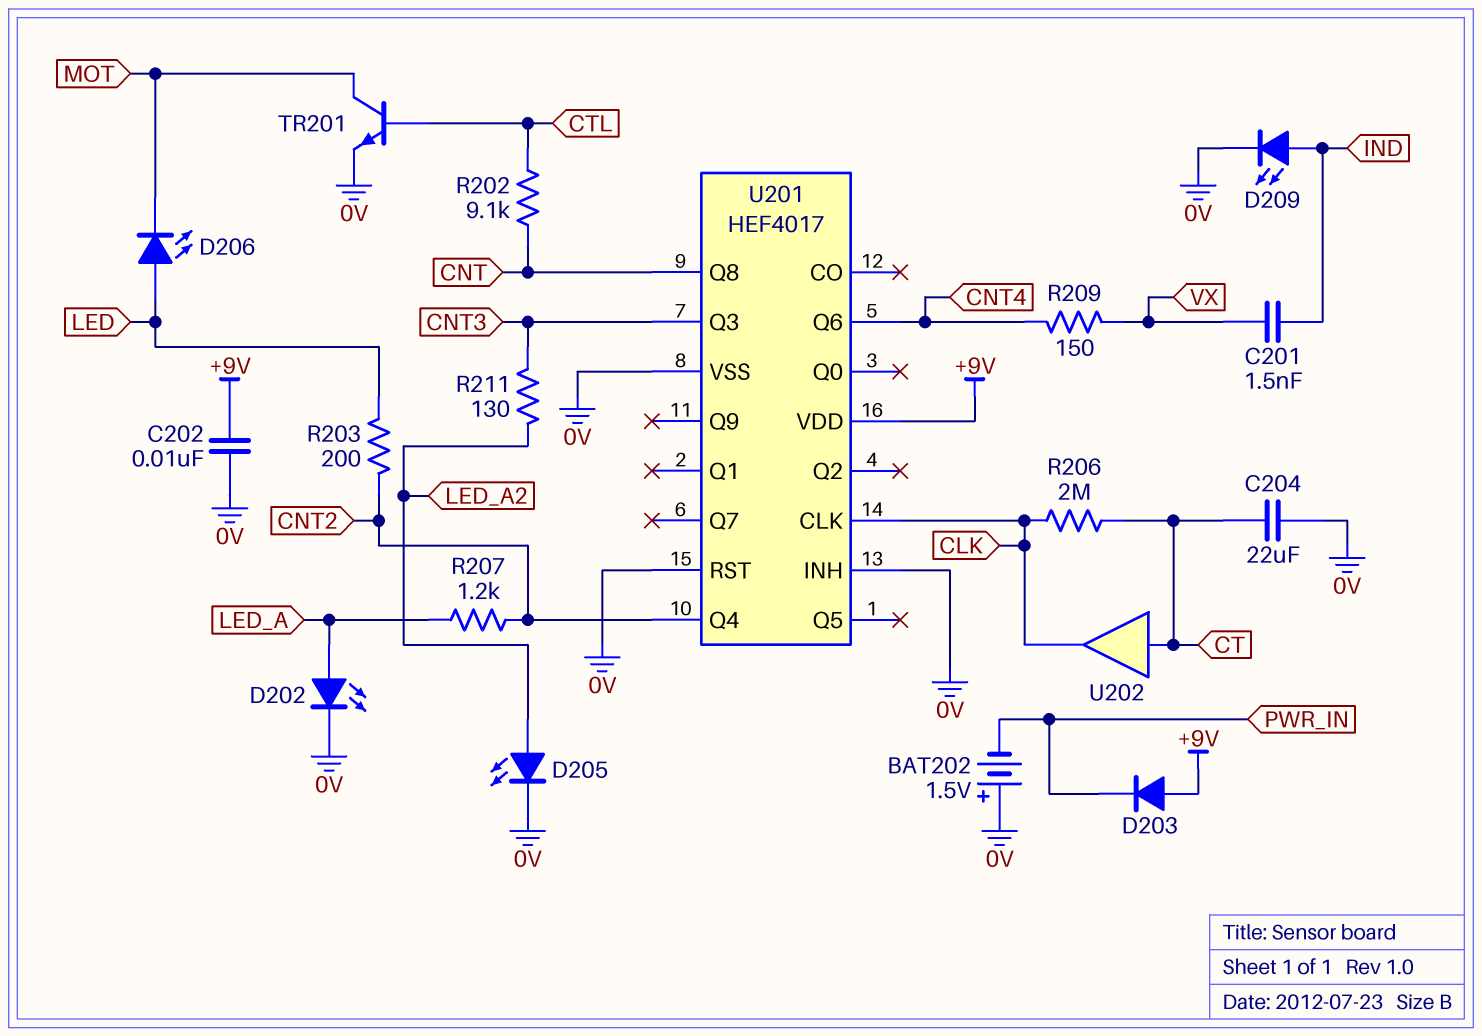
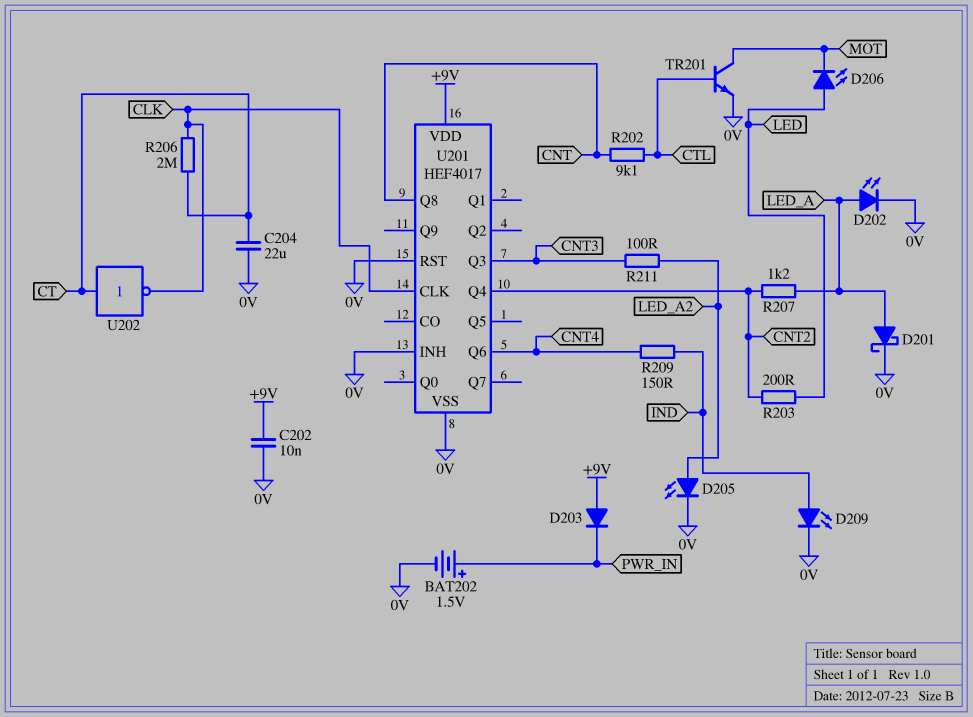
BAT202: 1.5V (plus 0V, minus PWR_IN) -> 1.5V (plus PWR_IN, minus 0V)
C201: 1.5nF (IND, VX) -> none
D201: none -> schottky (A LED_A, K 0V)
R209: 150 (CNT4, VX) -> 150 (CNT4, IND)
R211: 130 (CNT3, LED_A2) -> 100 (CNT3, LED_A2)
U202: buffer (in CT, out CLK) -> NOT (in CT, out CLK)

